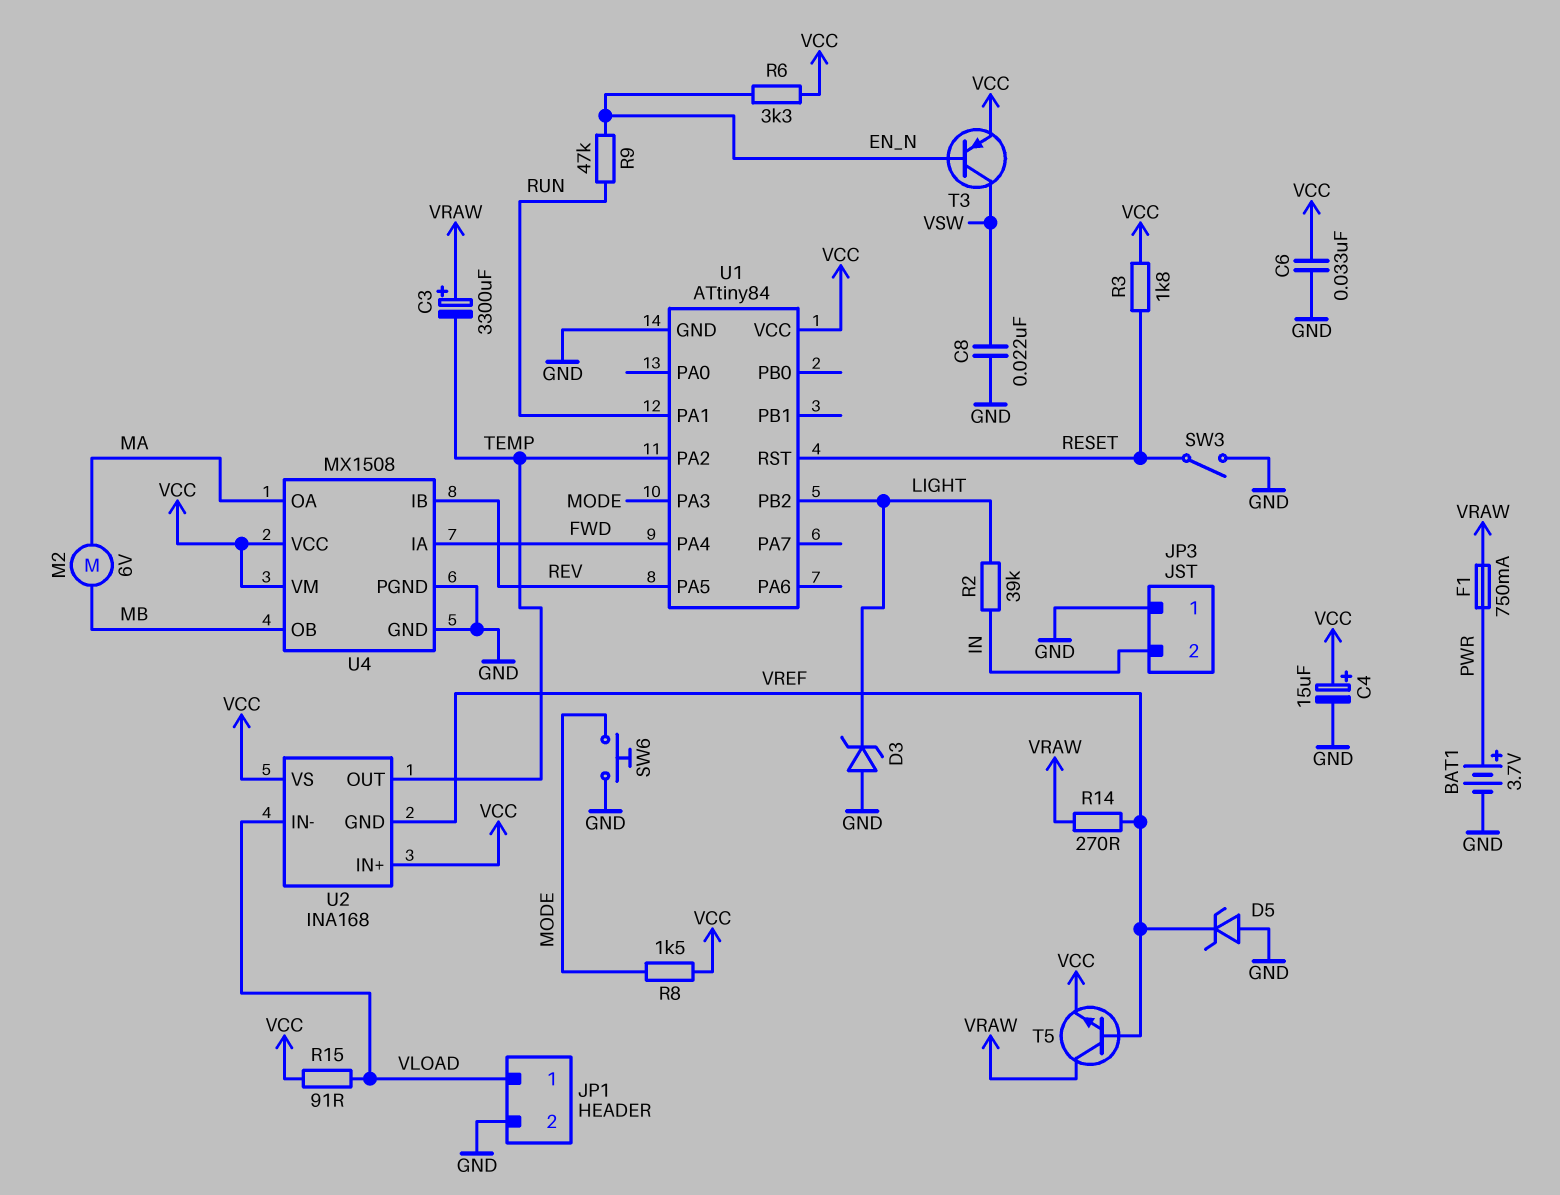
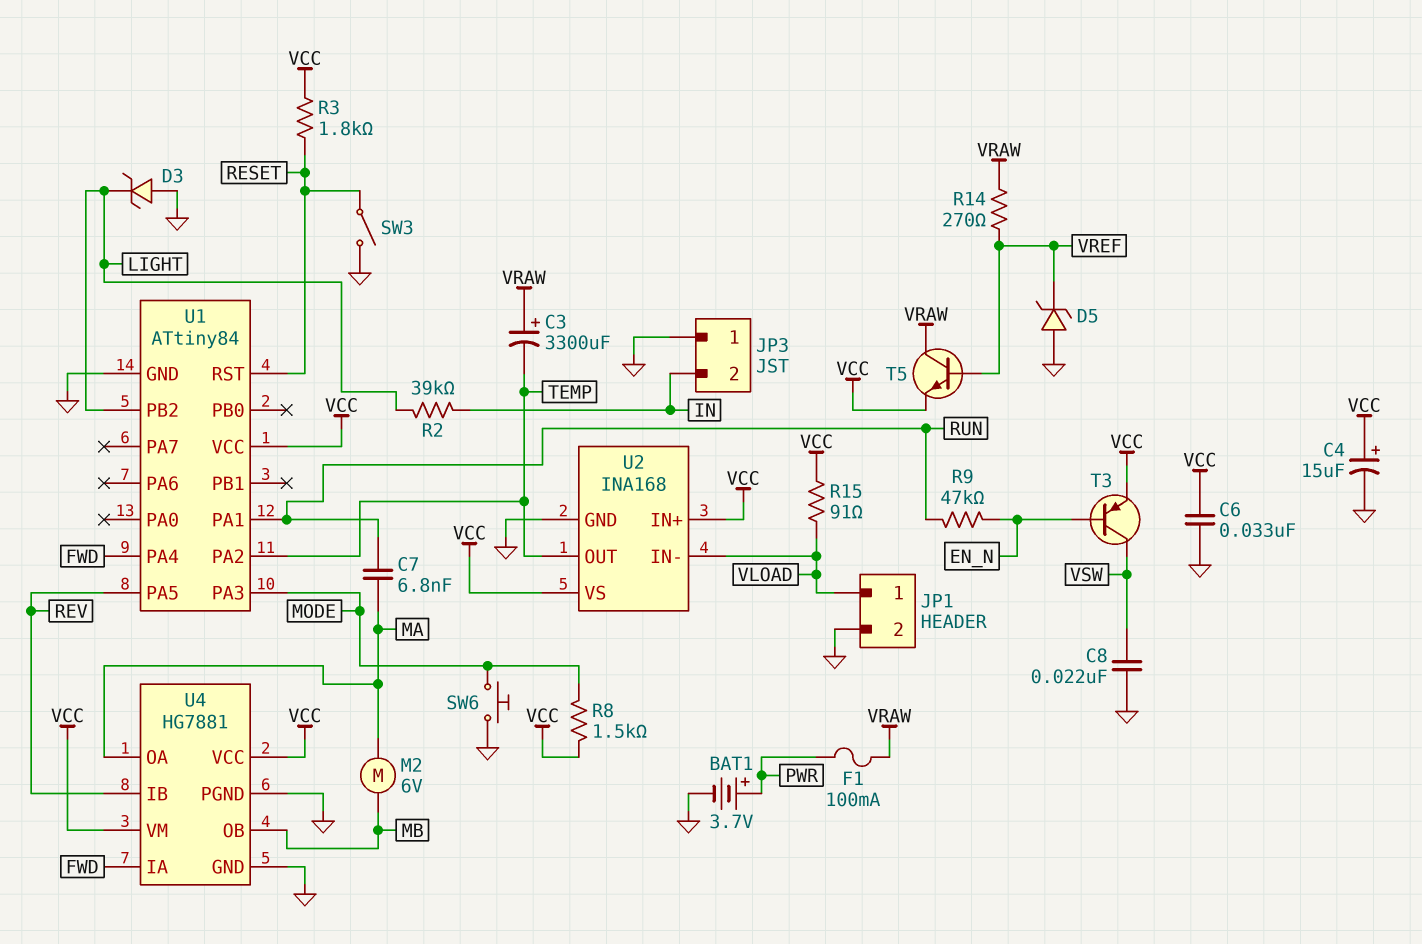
C7: none -> 6.8nF (MA, RUN)
F1: 750mA (PWR, VRAW) -> 100mA (PWR, VRAW)
R6: 3.3k (EN_N, VCC) -> none
U2 pin GND: VREF -> GND
U4: MX1508 -> HG7881

